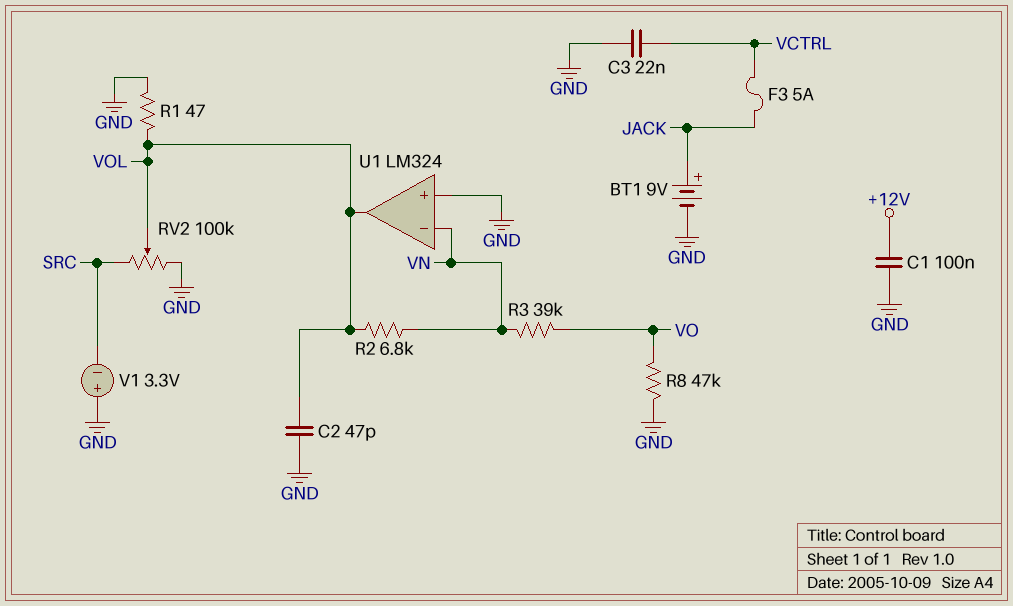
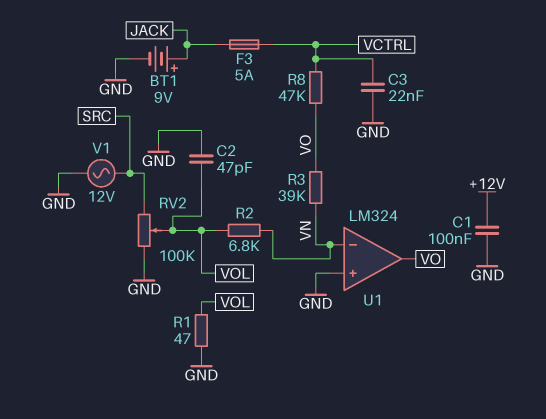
R8: 47k (GND, VO) -> 47k (VCTRL, VO)
U1 pin out: VOL -> VO
V1: 3.3V (plus GND, minus SRC) -> AC 12V (GND, SRC)

